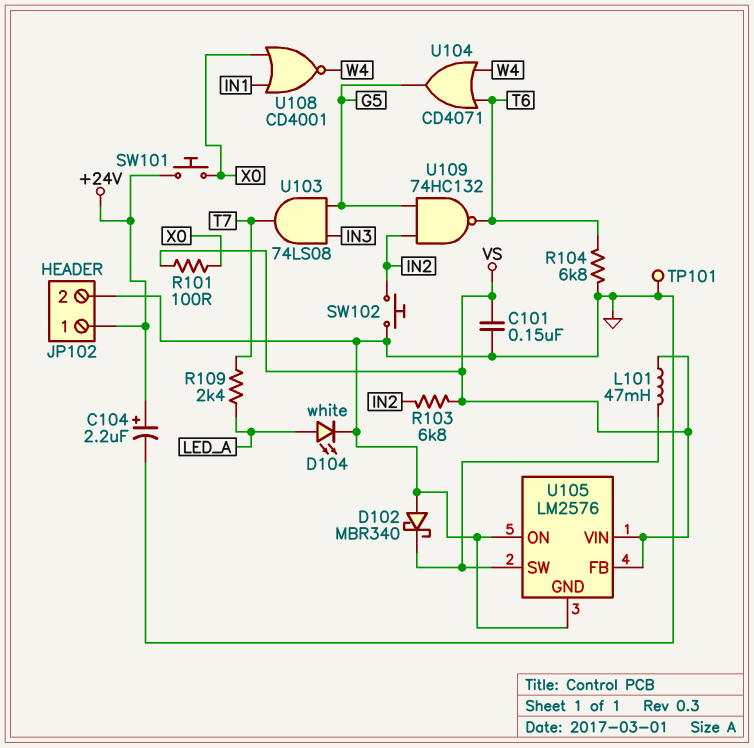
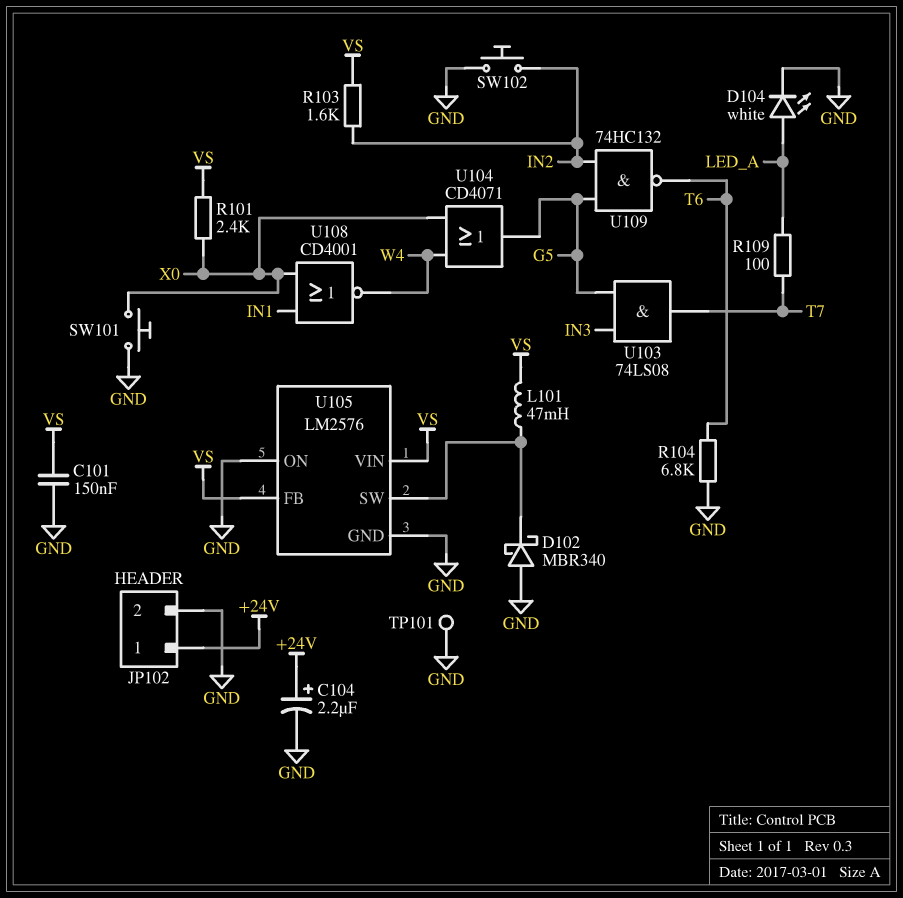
R101: 100 (VS, X0) -> 2.4k (VS, X0)
R103: 6.8k (IN2, VS) -> 1.6k (IN2, VS)
R109: 2.4k (LED_A, T7) -> 100 (LED_A, T7)
SW101: button (+24V, X0) -> button (GND, X0)
U104: OR CD4071 (in T6, in W4, out G5) -> OR CD4071 (in W4, in X0, out G5)

